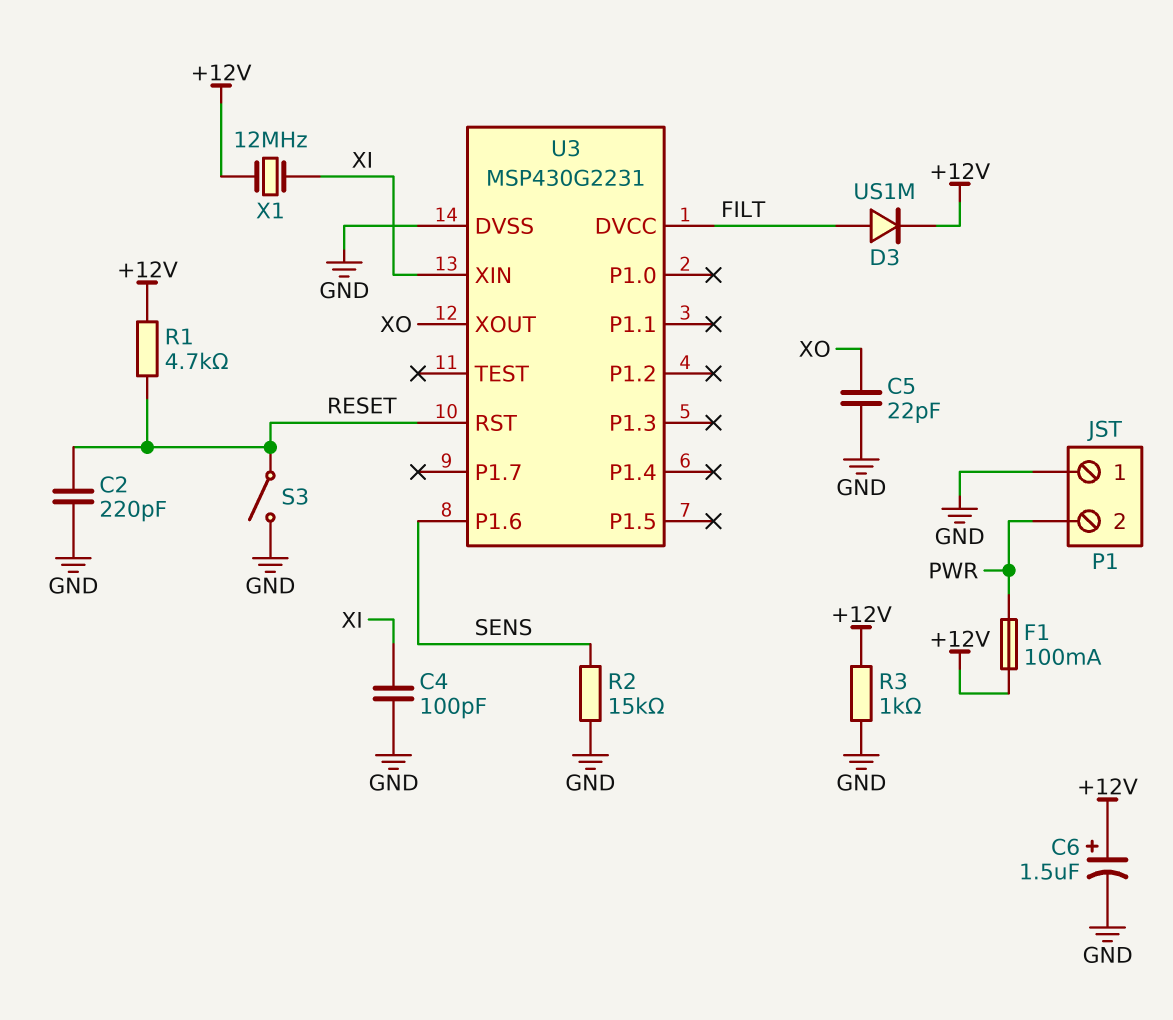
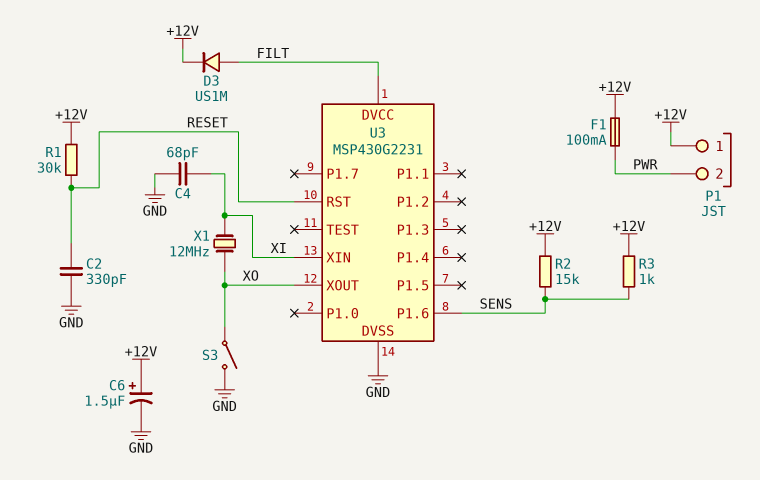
C2: 220pF (GND, RESET) -> 330pF (GND, RESET)
C4: 100pF (GND, XI) -> 68pF (GND, XI)
C5: 22pF (GND, XO) -> none
P1 pin 1: GND -> +12V
R1: 4.7k (+12V, RESET) -> 30k (+12V, RESET)
R2: 15k (GND, SENS) -> 15k (+12V, SENS)
R3: 1k (+12V, GND) -> 1k (+12V, SENS)
S3: switch (GND, RESET) -> switch (GND, XO)
X1: 12MHz (+12V, XI) -> 12MHz (XI, XO)

